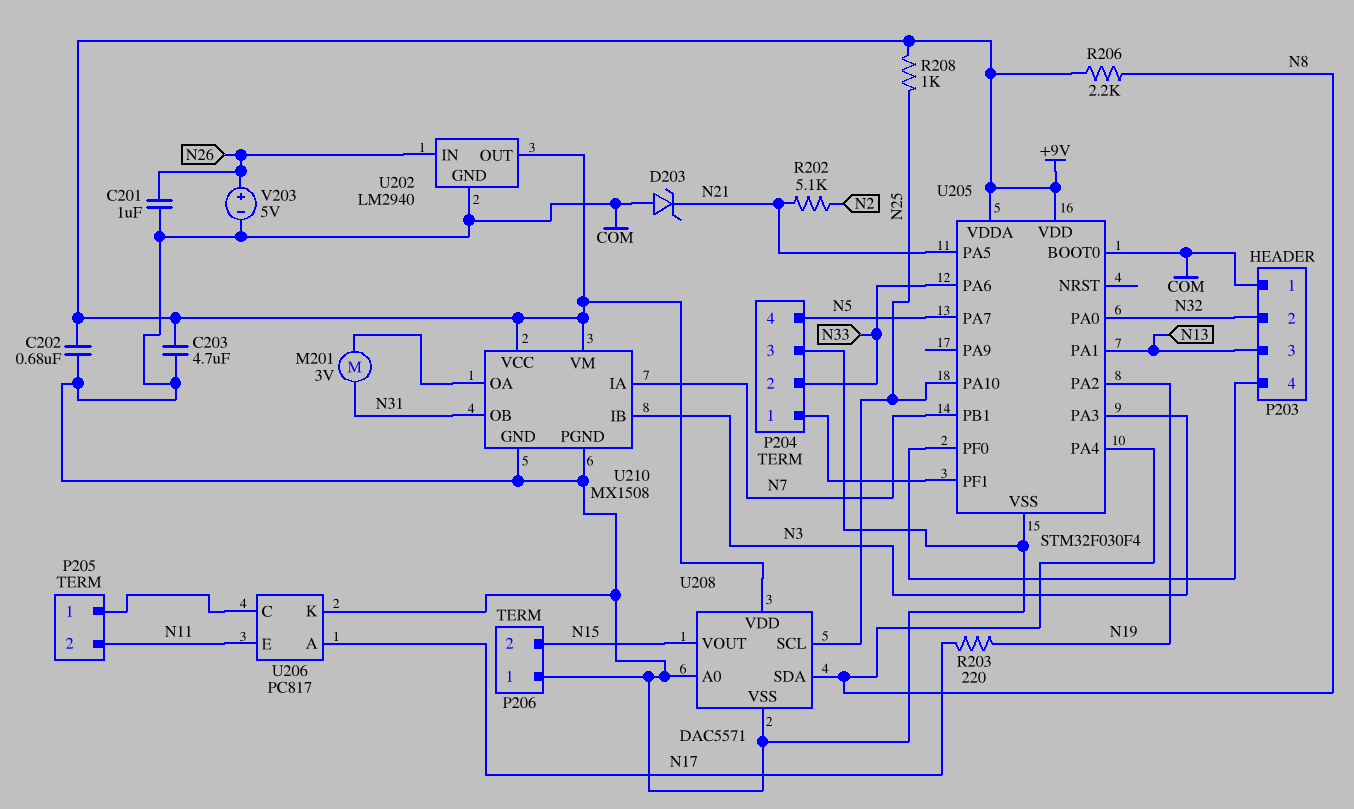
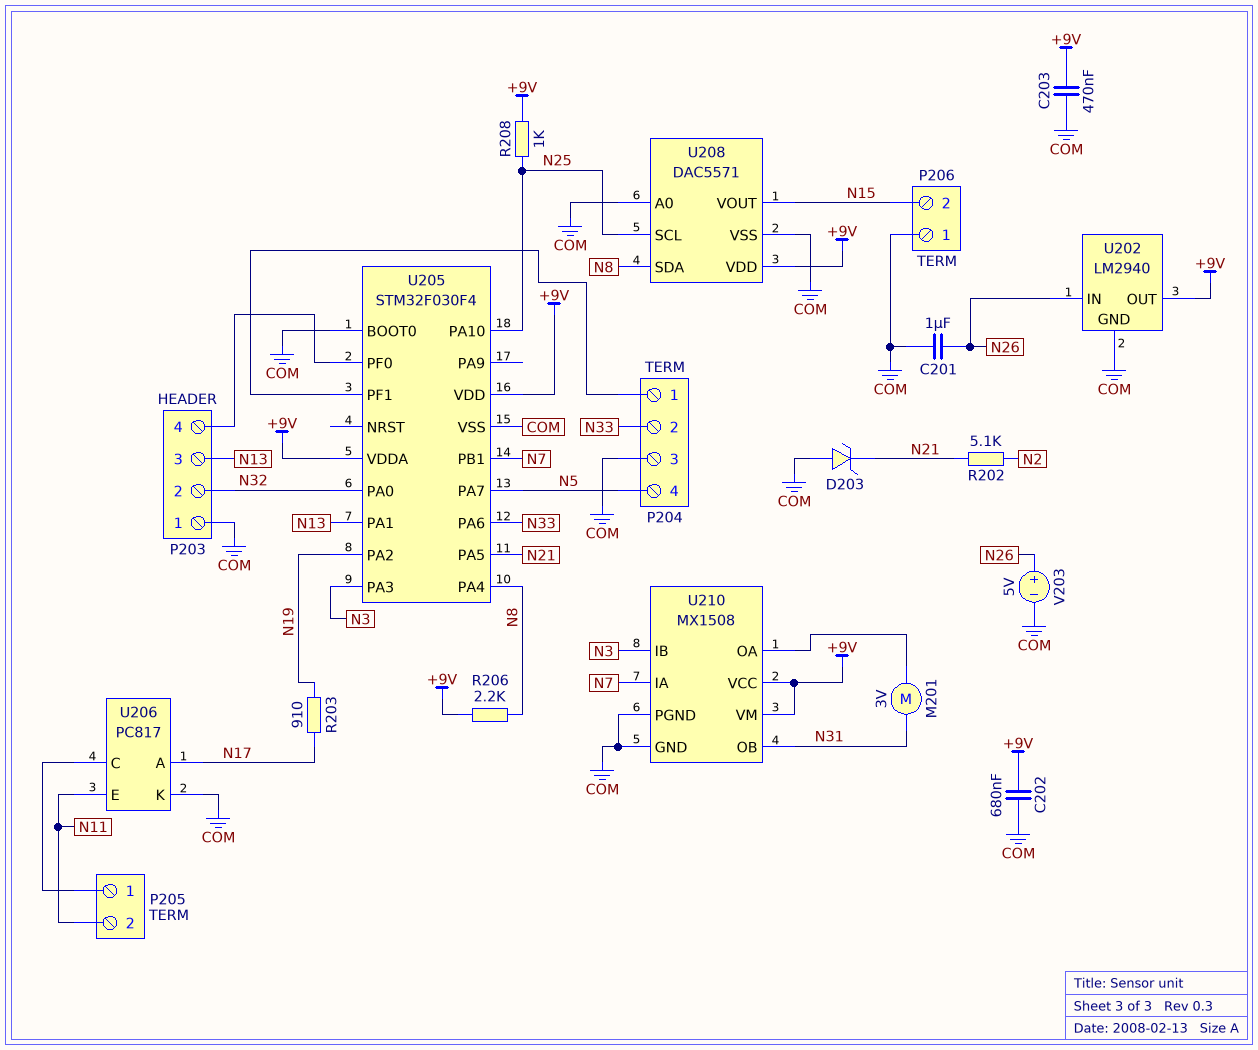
C203: 4.7uF (+9V, COM) -> 470nF (+9V, COM)
R203: 220 (N17, N19) -> 910 (N17, N19)

